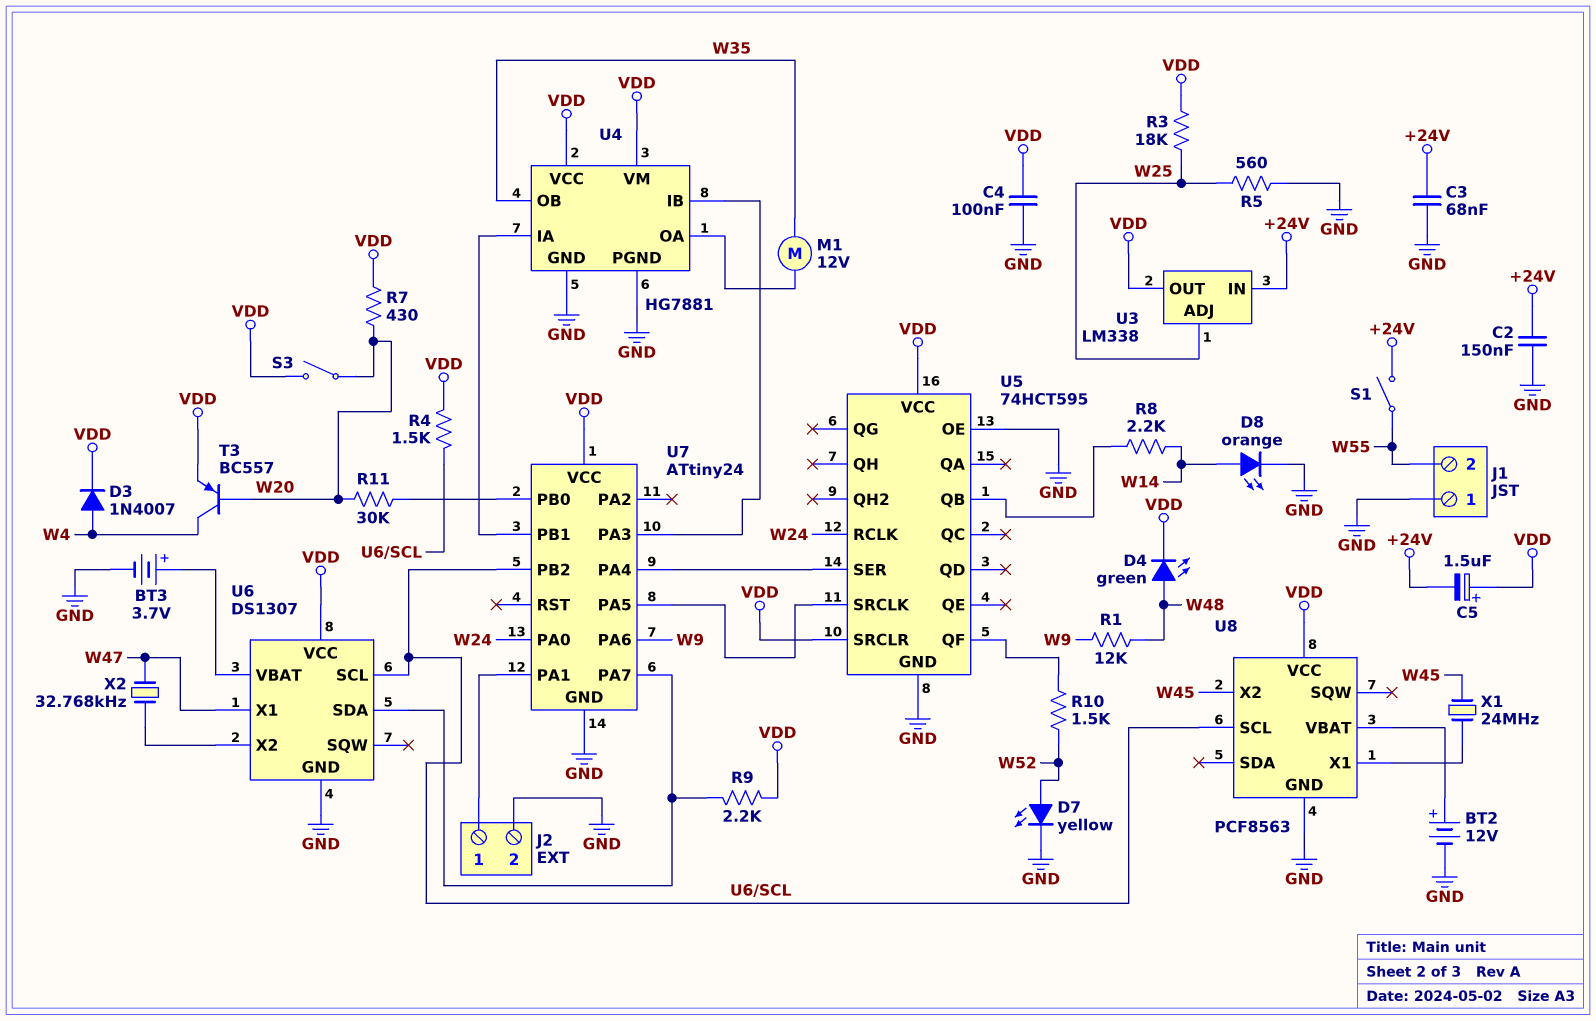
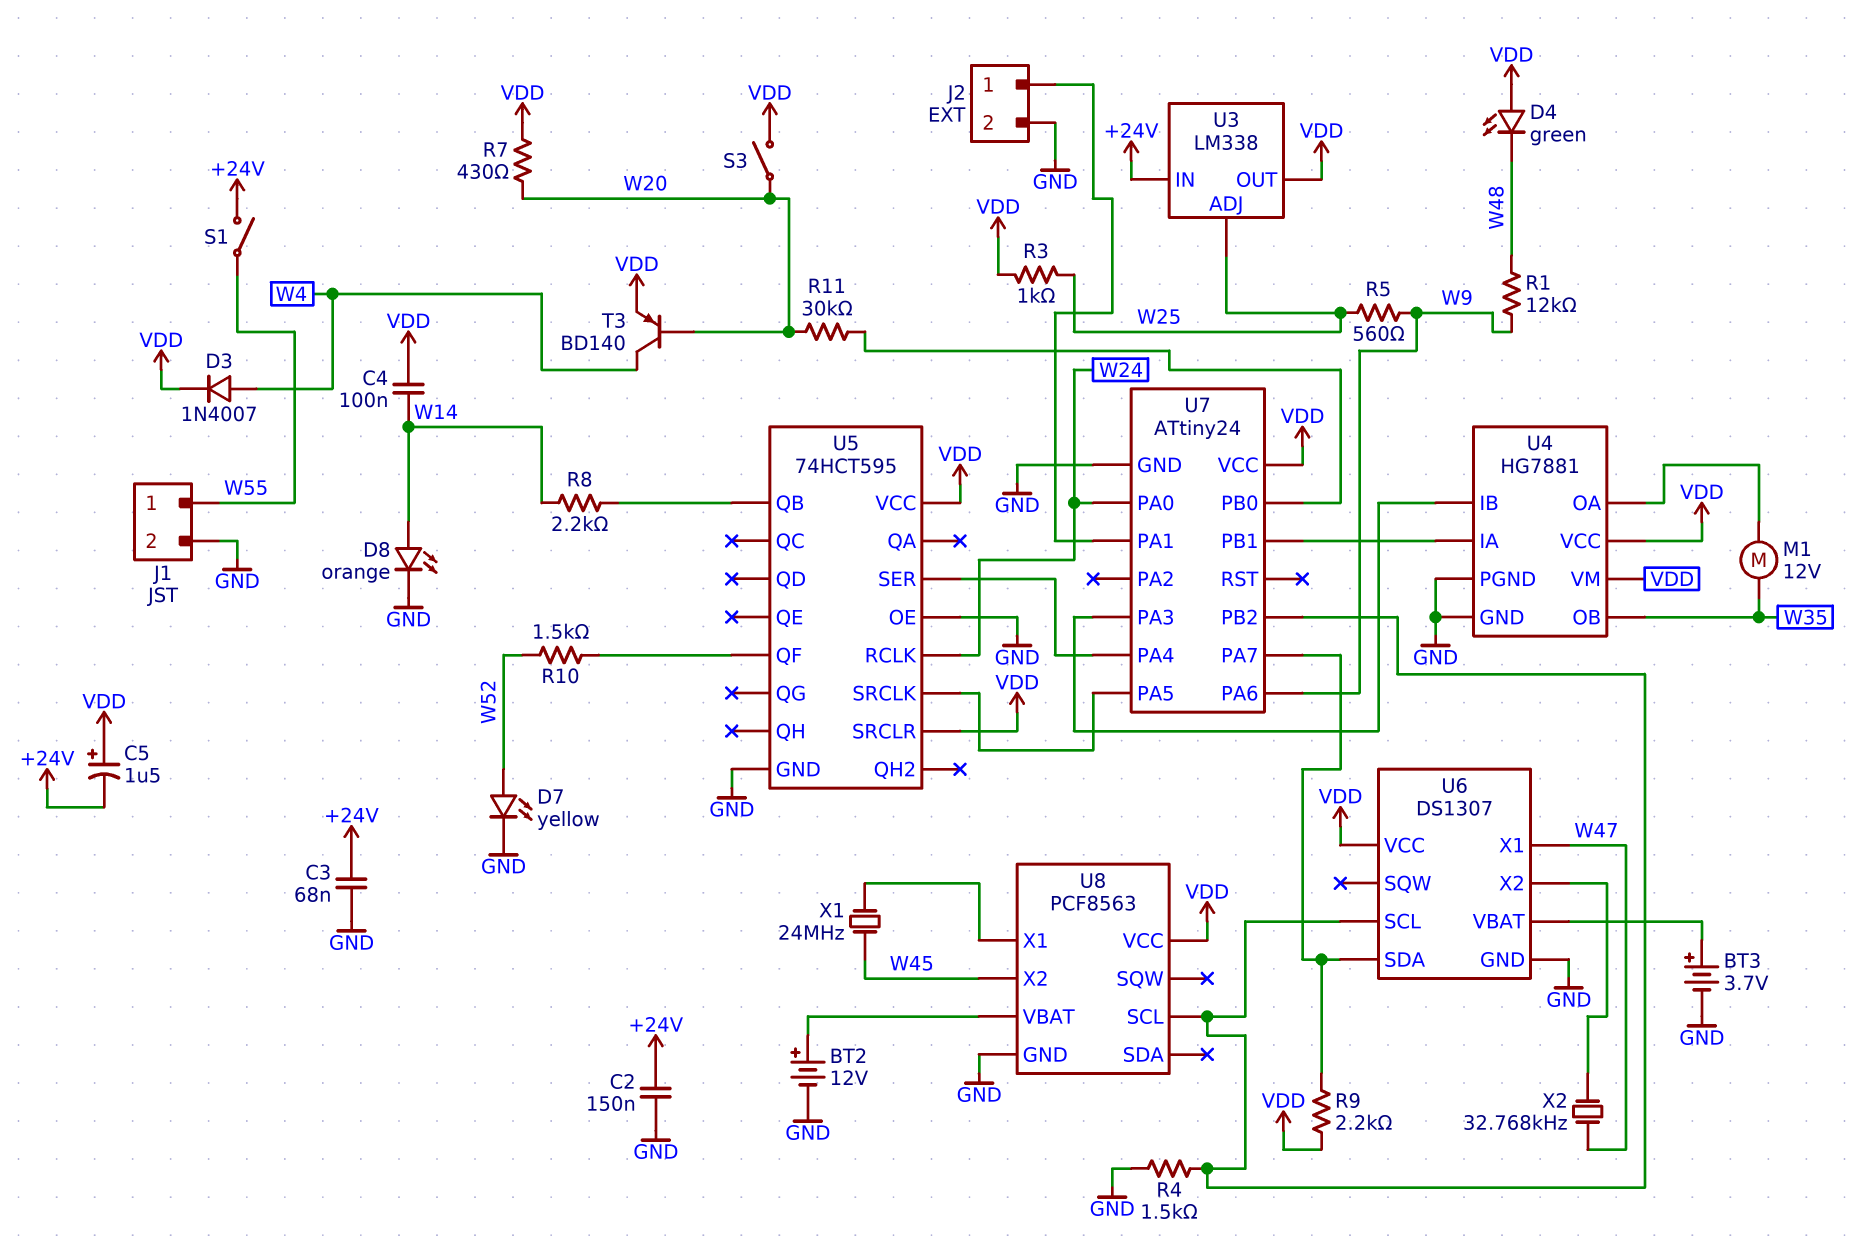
C4: 100nF (GND, VDD) -> 100nF (VDD, W14)
D4: LED green (A W48, K VDD) -> LED green (A VDD, K W48)
J1 pin 1: GND -> W55
J1 pin 2: W55 -> GND
R3: 18k (VDD, W25) -> 1k (VDD, W25)
R4: 1.5k (U6/SCL, VDD) -> 1.5k (GND, U6/SCL)
R5: 560 (GND, W25) -> 560 (W9, W25)
T3: PNP BC557 (B W20, C W4, E VDD) -> PNP BD140 (B W20, C W4, E VDD)

